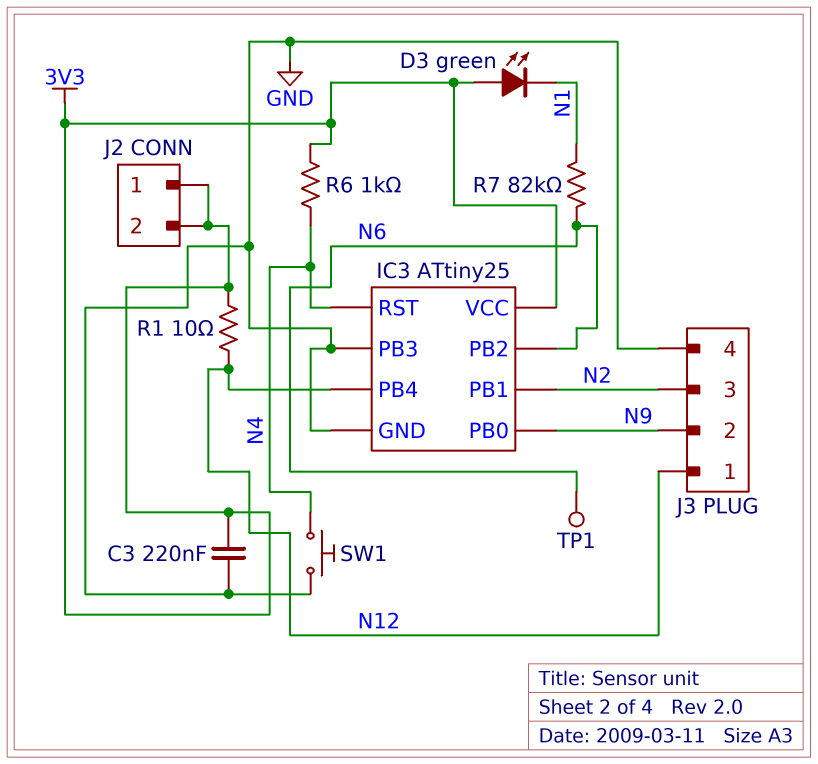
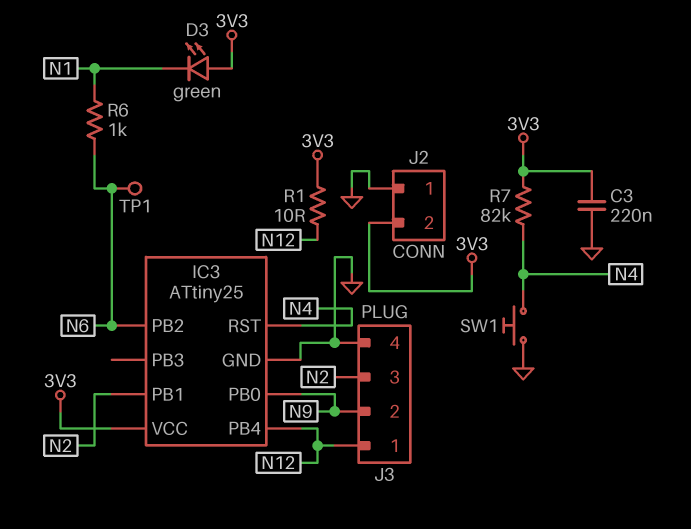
IC3 pin PB3: GND -> none
J2 pin 1: 3V3 -> GND
R6: 1k (3V3, N4) -> 1k (N1, N6)
R7: 82k (N1, N6) -> 82k (3V3, N4)

